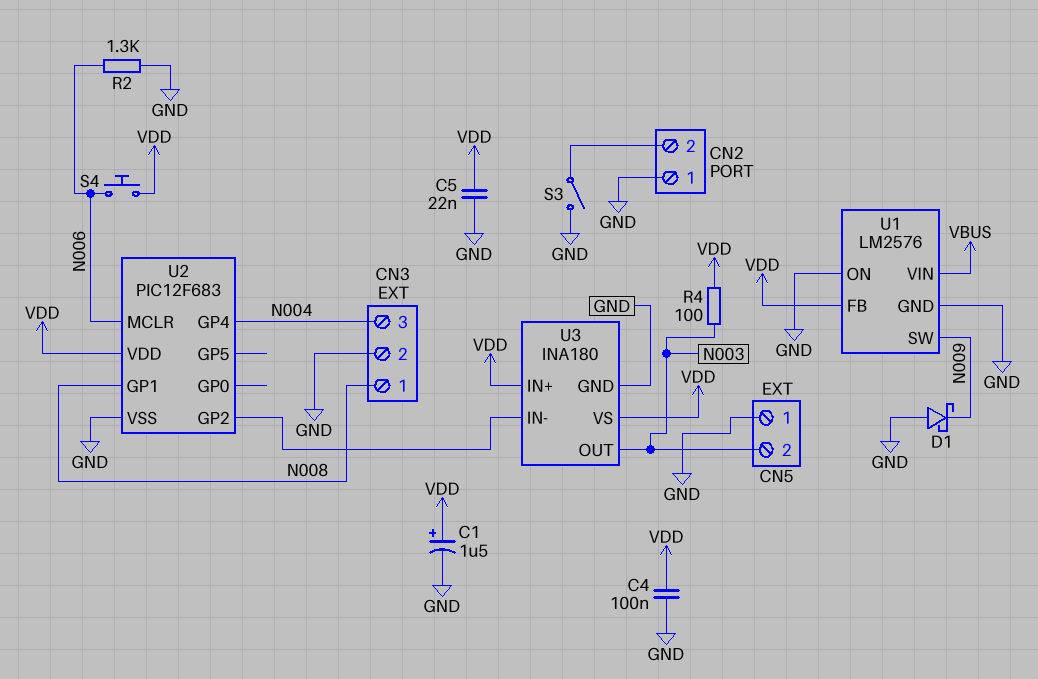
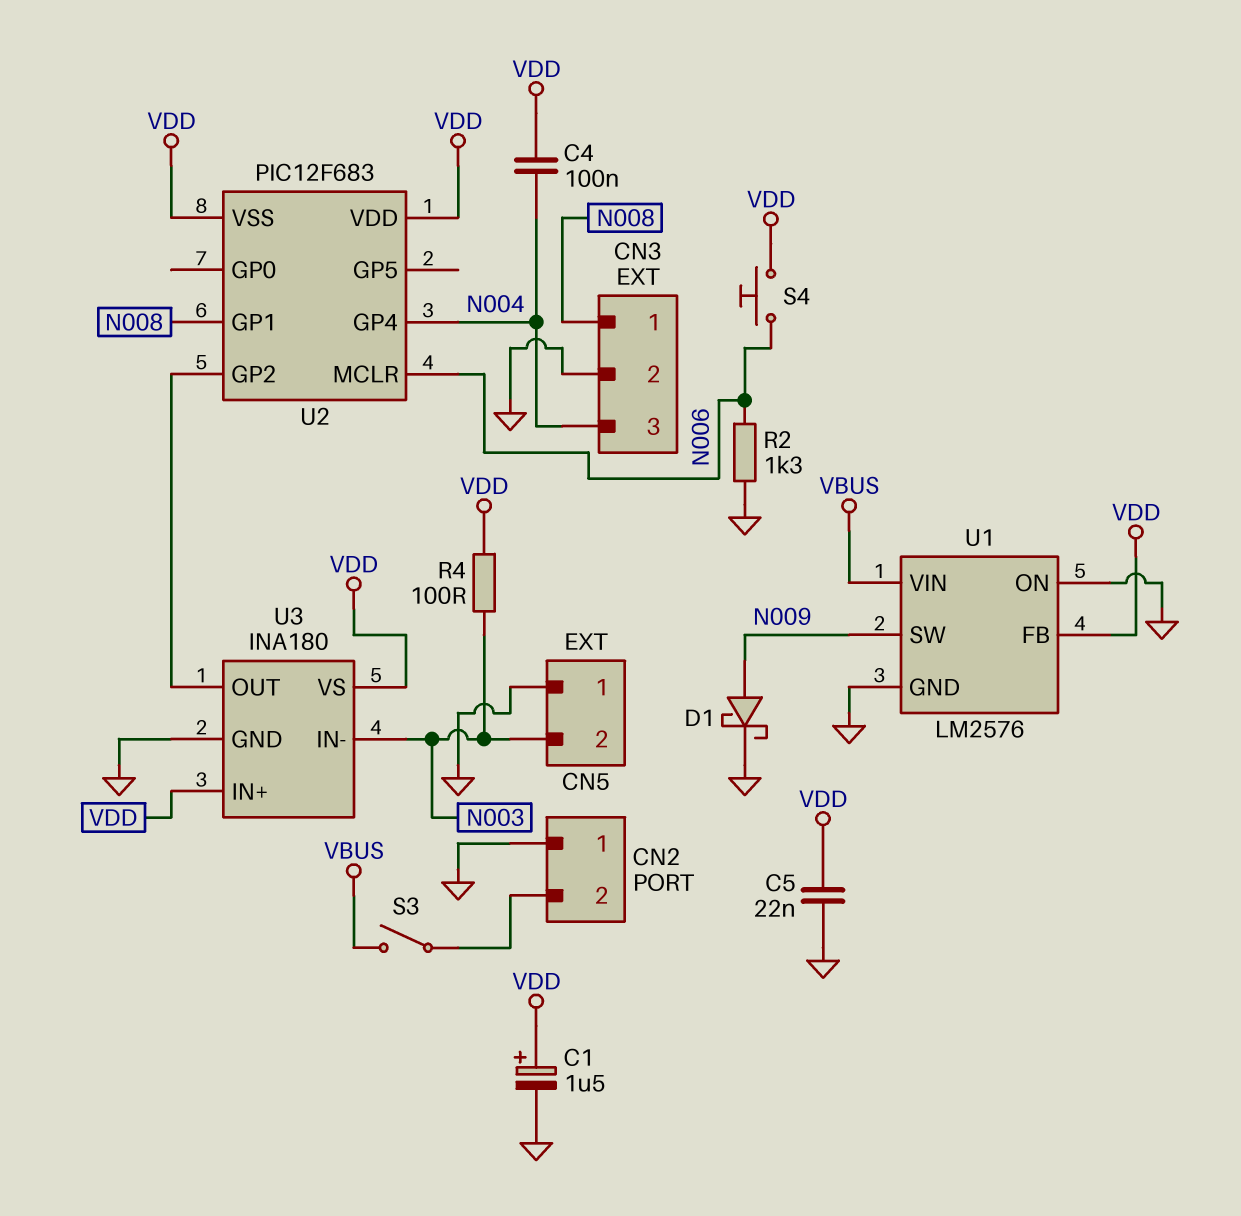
C4: 100nF (GND, VDD) -> 100nF (N004, VDD)
D1: schottky (A GND, K N009) -> schottky (A N009, K GND)
S3: switch (CN2/2, GND) -> switch (CN2/2, VBUS)
U2 pin VSS: GND -> VDD
U3 pin IN-: U2/GP2 -> N003
U3 pin OUT: N003 -> U2/GP2

